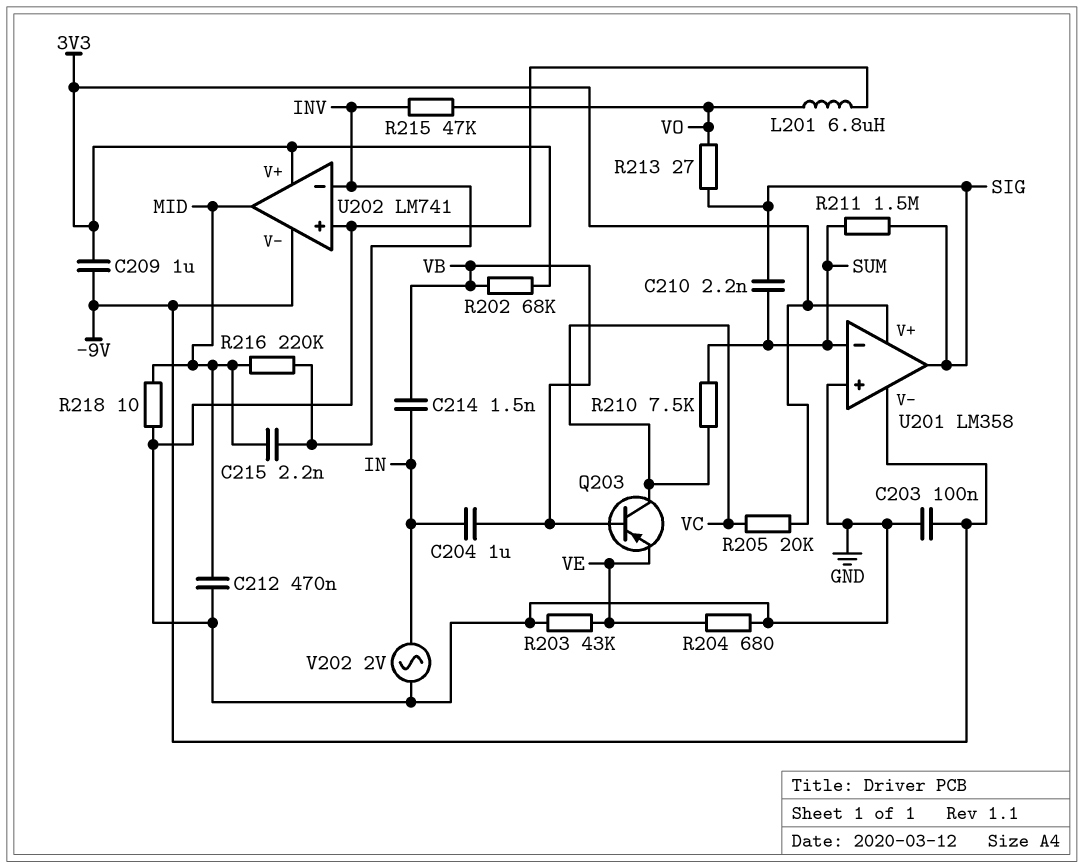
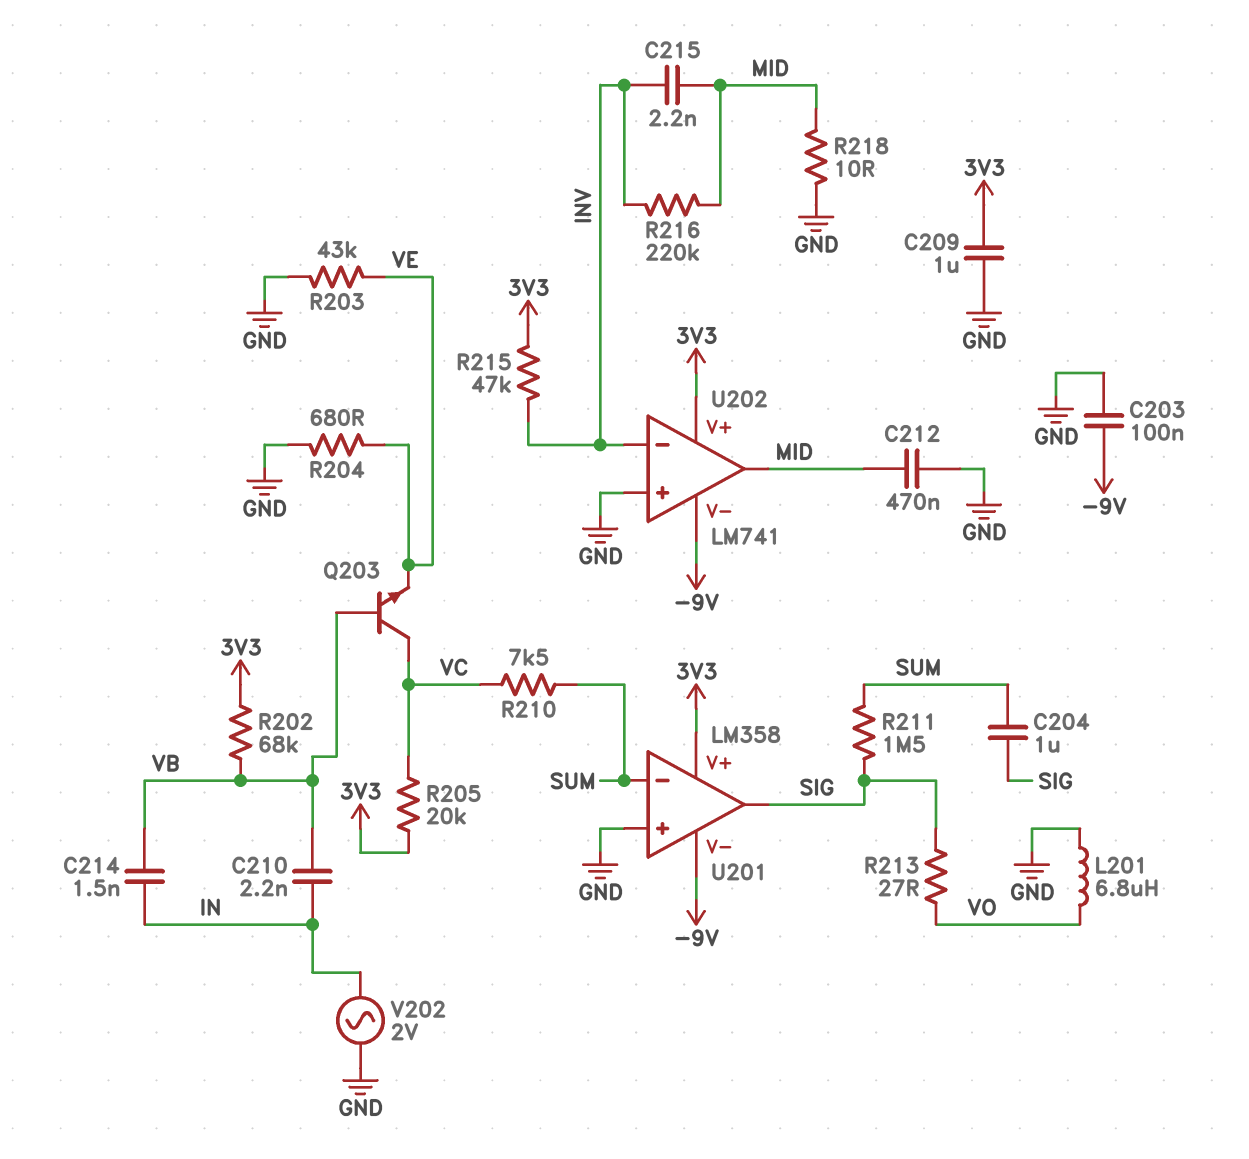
C204: 1uF (IN, VB) -> 1uF (SIG, SUM)
C209: 1uF (-9V, 3V3) -> 1uF (3V3, GND)
C210: 2.2nF (SIG, SUM) -> 2.2nF (IN, VB)
Q203: PNP (B VB, C VC, E VE) -> NPN (B VB, C VC, E VE)
R215: 47k (INV, VO) -> 47k (3V3, INV)

